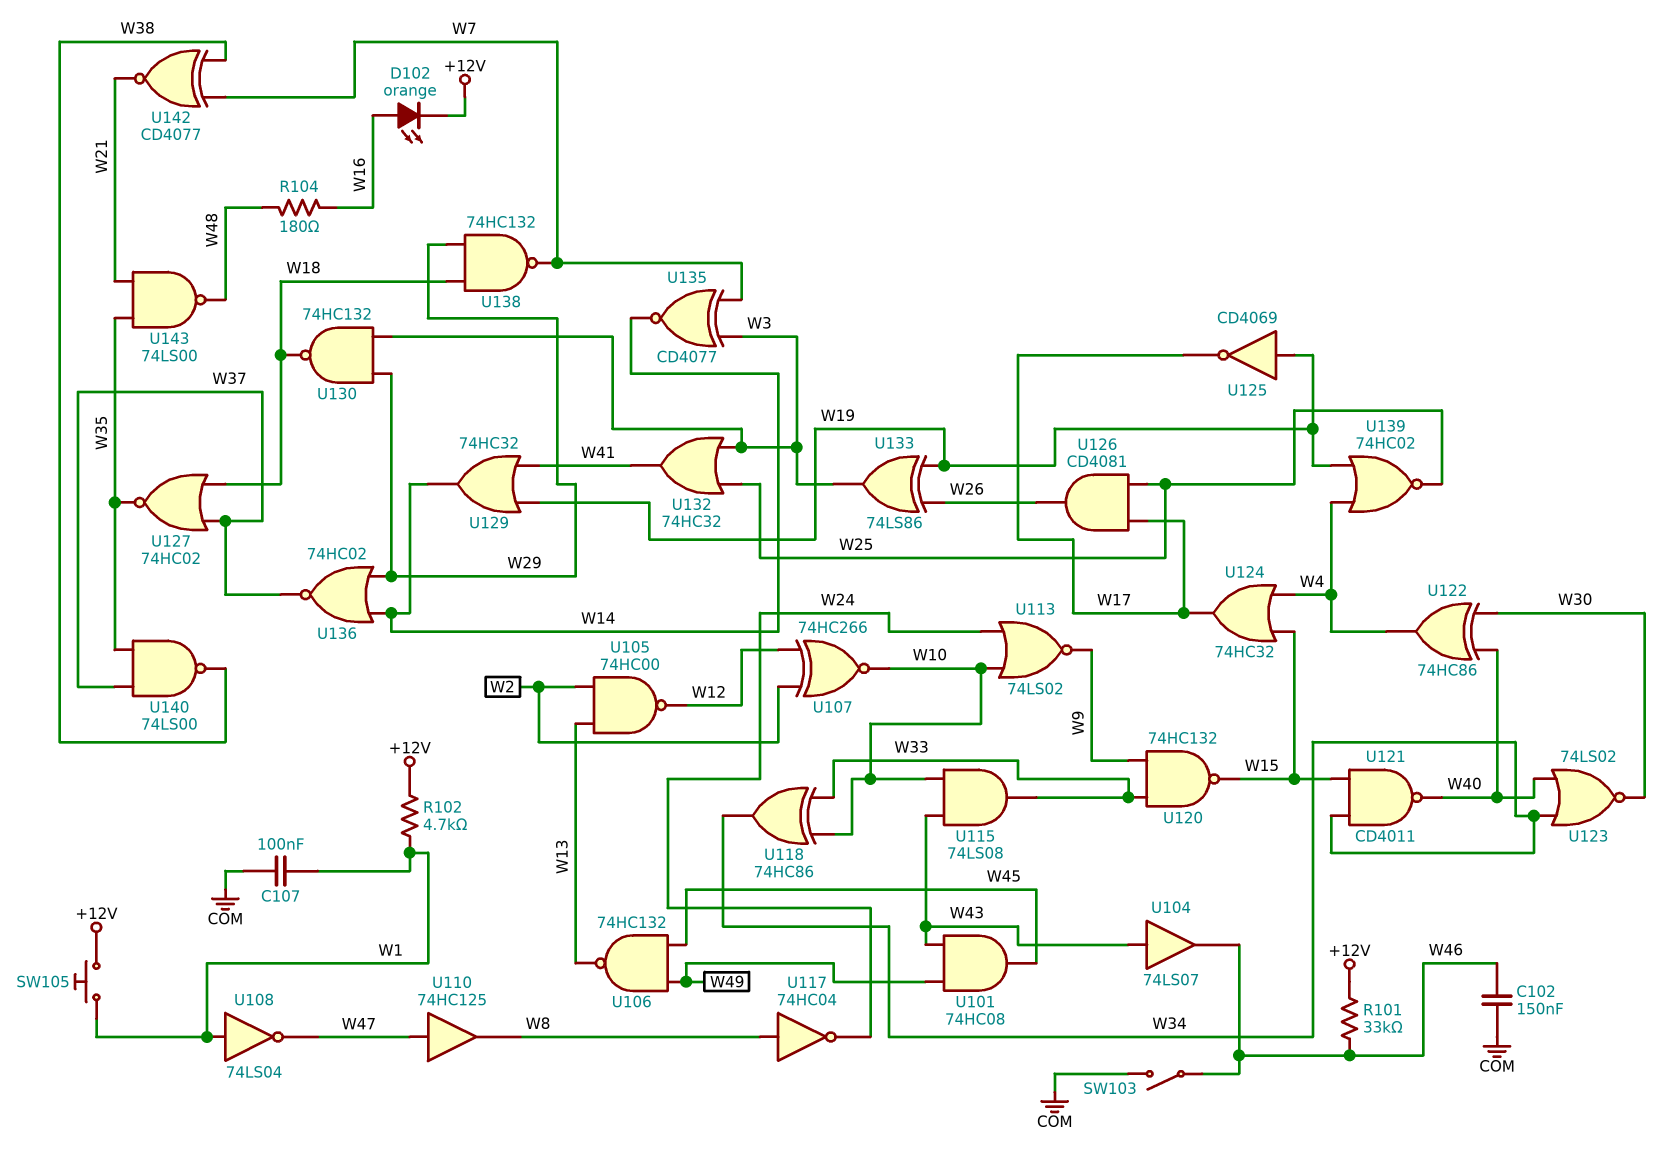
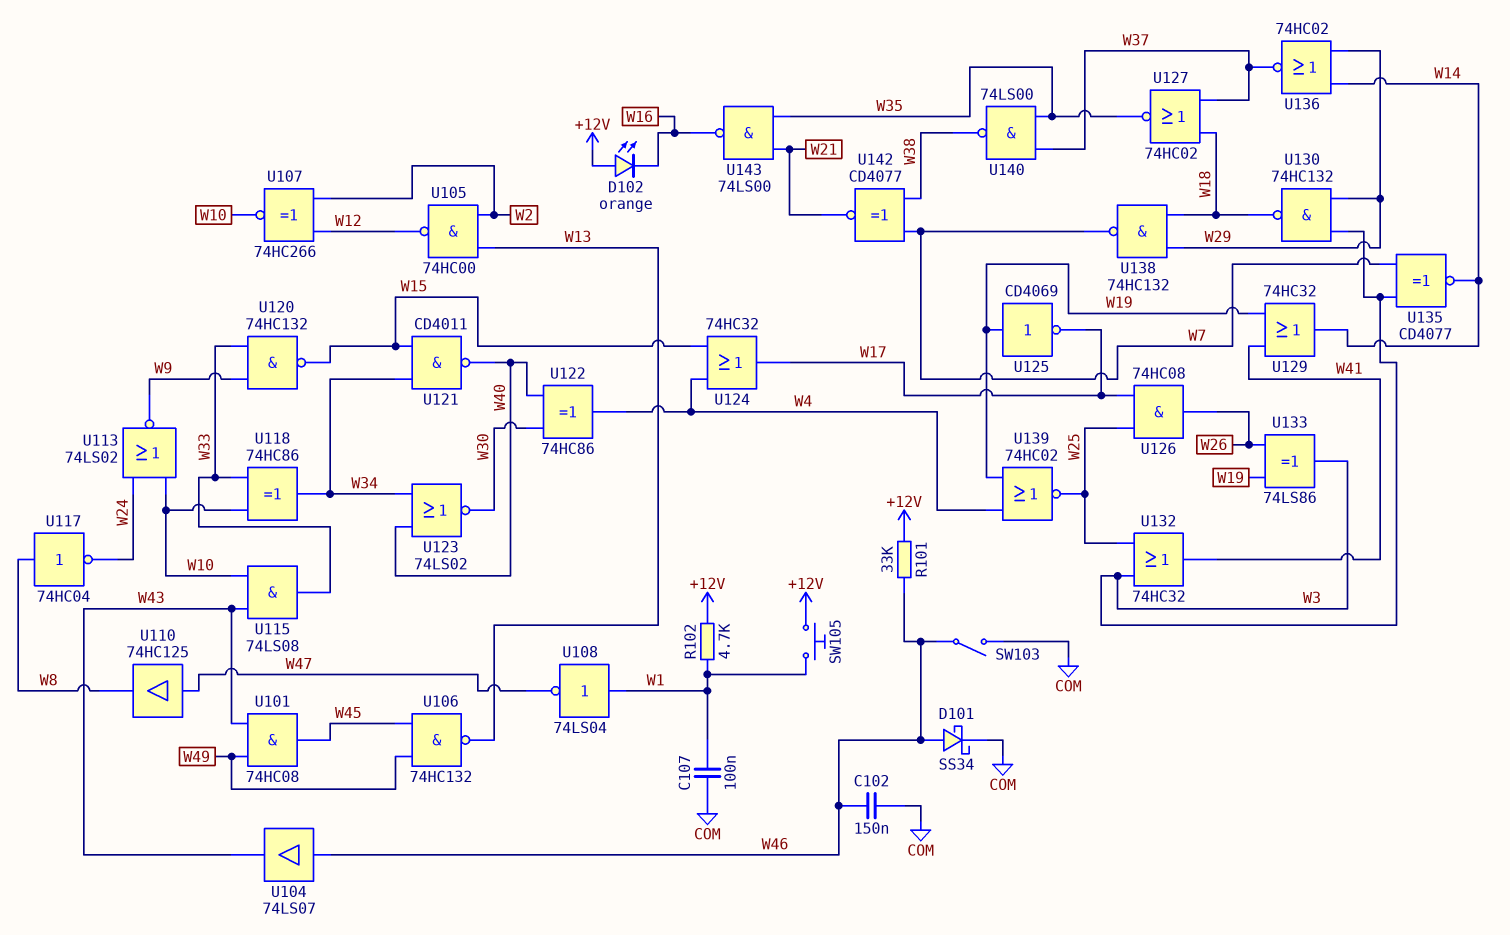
D101: none -> schottky SS34 (A W46, K COM)
D102: LED orange (A W16, K +12V) -> LED orange (A +12V, K W16)
R104: 180 (W16, W48) -> none
U104: buffer 74LS07 (in W43, out W46) -> buffer 74LS07 (in W46, out W43)
U126: AND CD4081 (in W17, in W25, out W26) -> AND 74HC08 (in W17, in W25, out W26)
U143: NAND 74LS00 (in W21, in W35, out W48) -> NAND 74LS00 (in W21, in W35, out W16)

